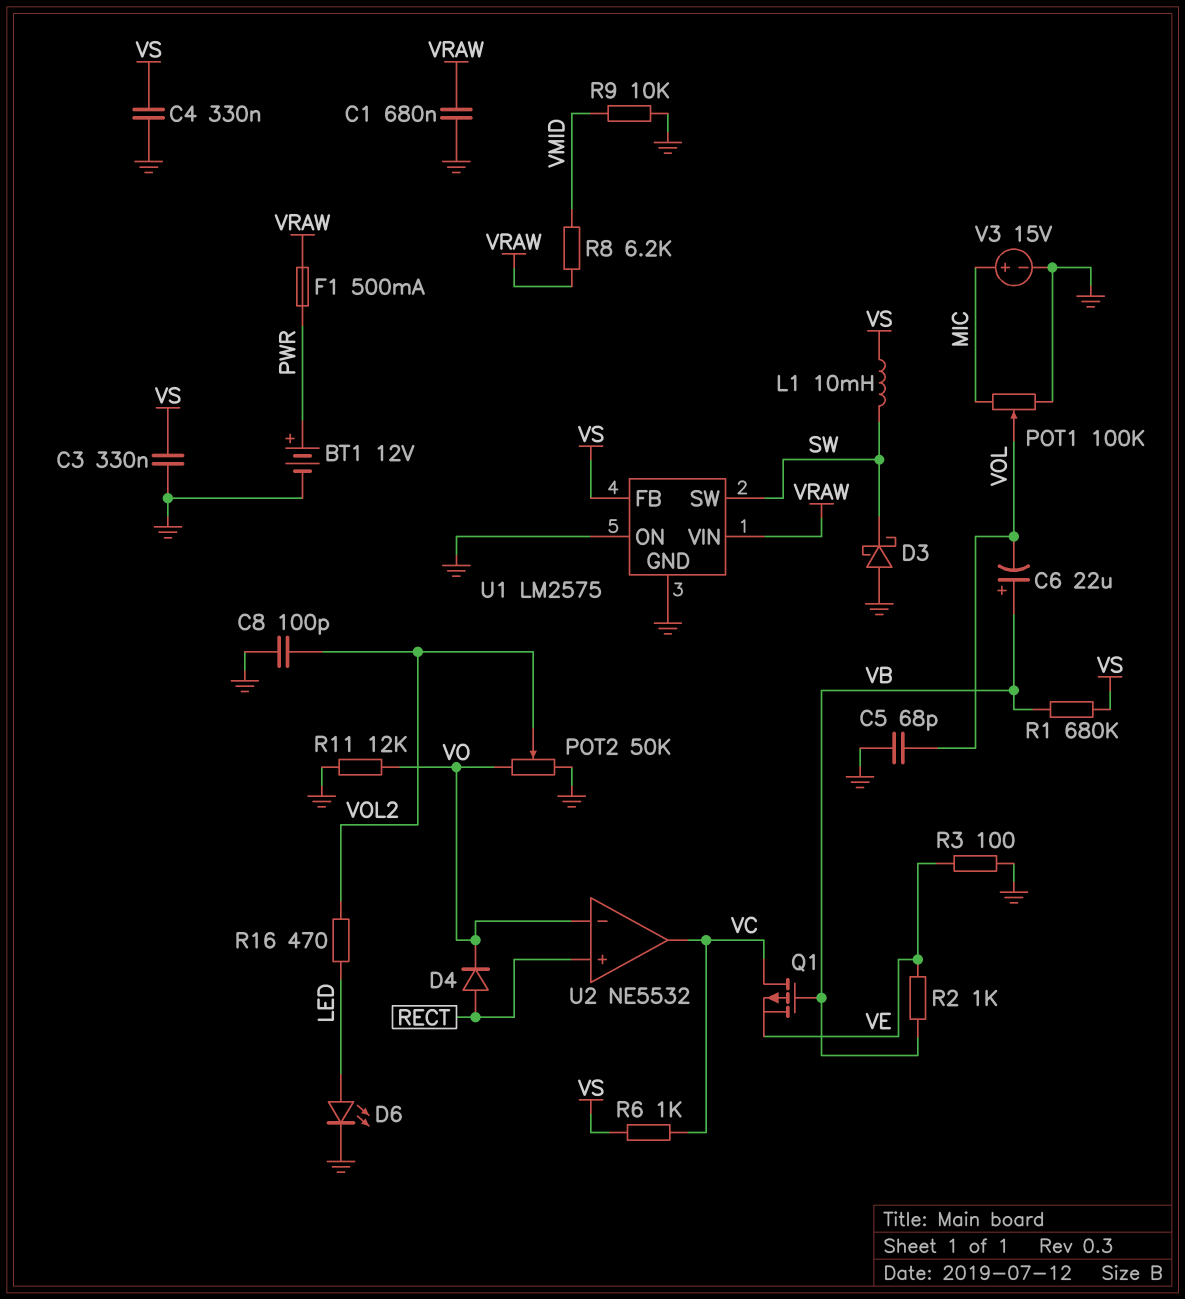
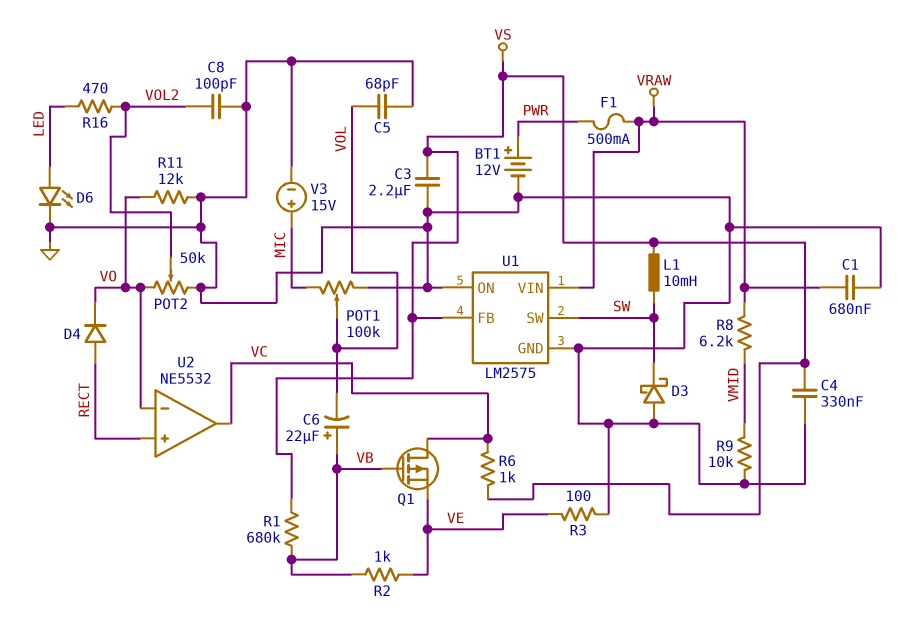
C3: 330nF (GND, VS) -> 2.2uF (GND, VS)

